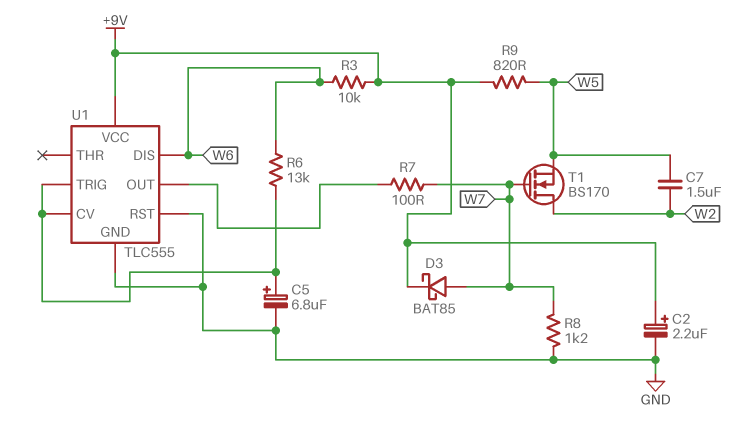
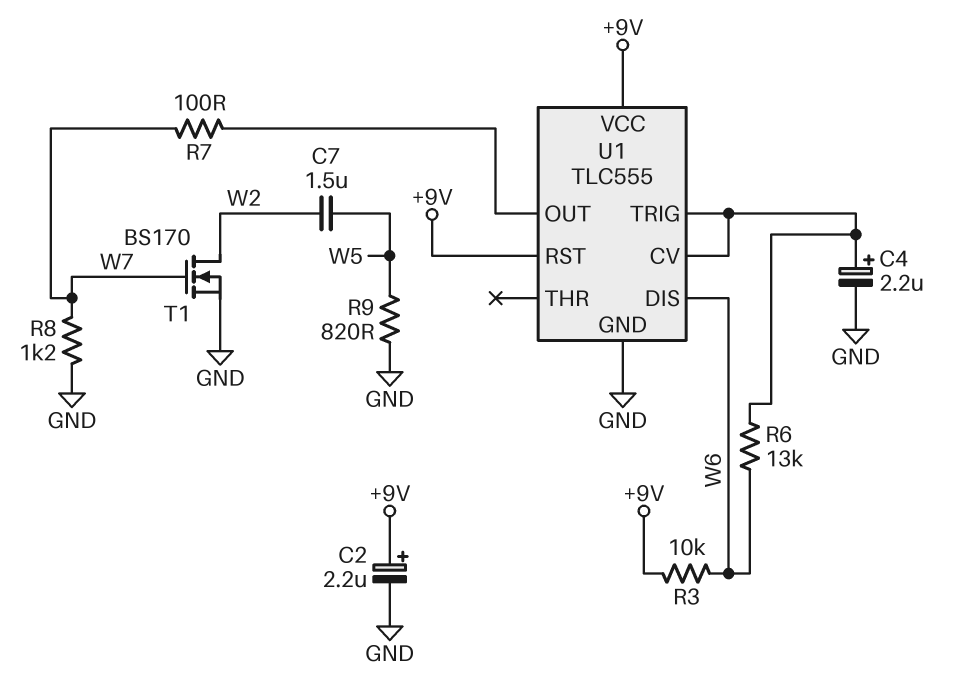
C4: none -> 2.2uF (plus U1/CV, minus GND)
C5: 6.8uF (plus U1/CV, minus GND) -> none
D3: schottky BAT85 (A W7, K +9V) -> none
R9: 820 (+9V, W5) -> 820 (GND, W5)
T1: NMOS BS170 (G W7, D W2, S W5) -> NMOS BS170 (G W7, D W2, S GND)
U1 pin RST: GND -> +9V

